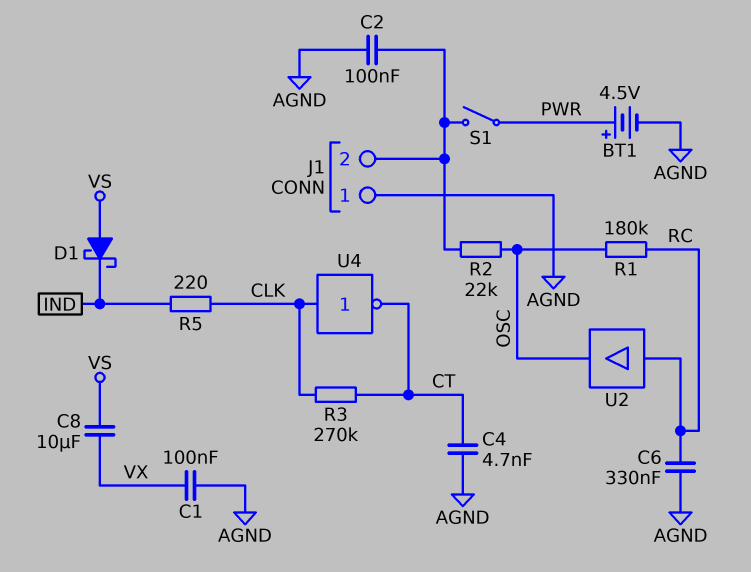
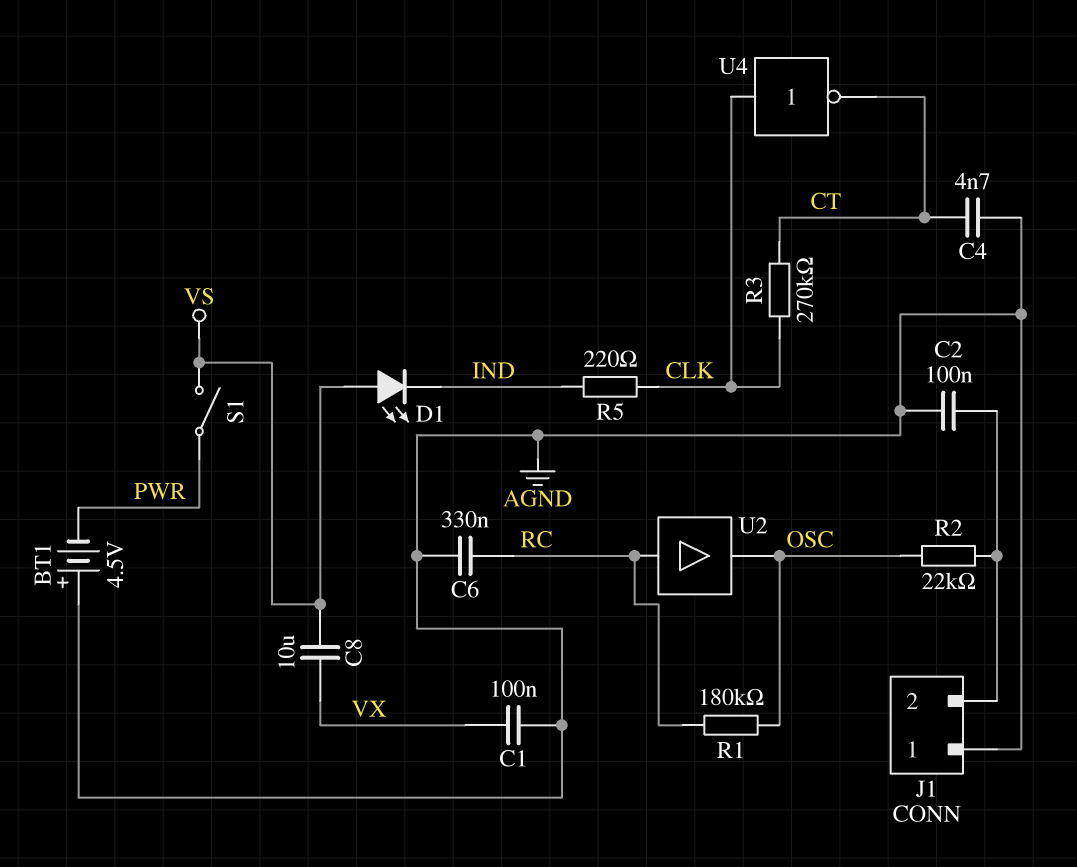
BT1: 4.5V (plus PWR, minus AGND) -> 4.5V (plus AGND, minus PWR)
D1: schottky (A VS, K IND) -> LED (A VS, K IND)
S1: switch (J1/2, PWR) -> switch (PWR, VS)

